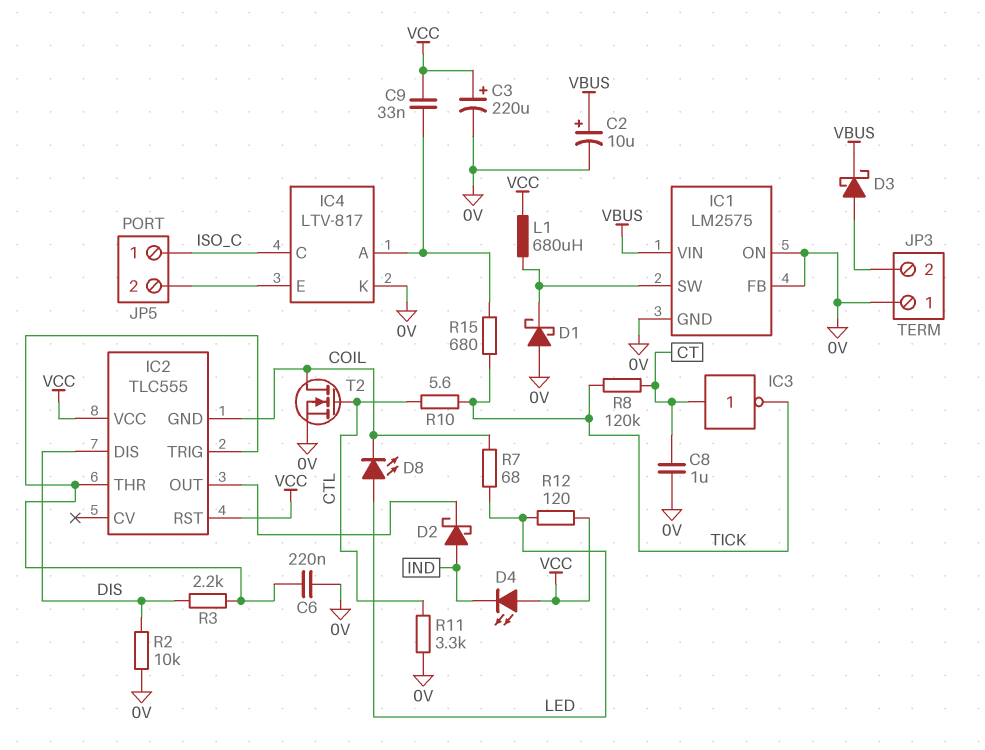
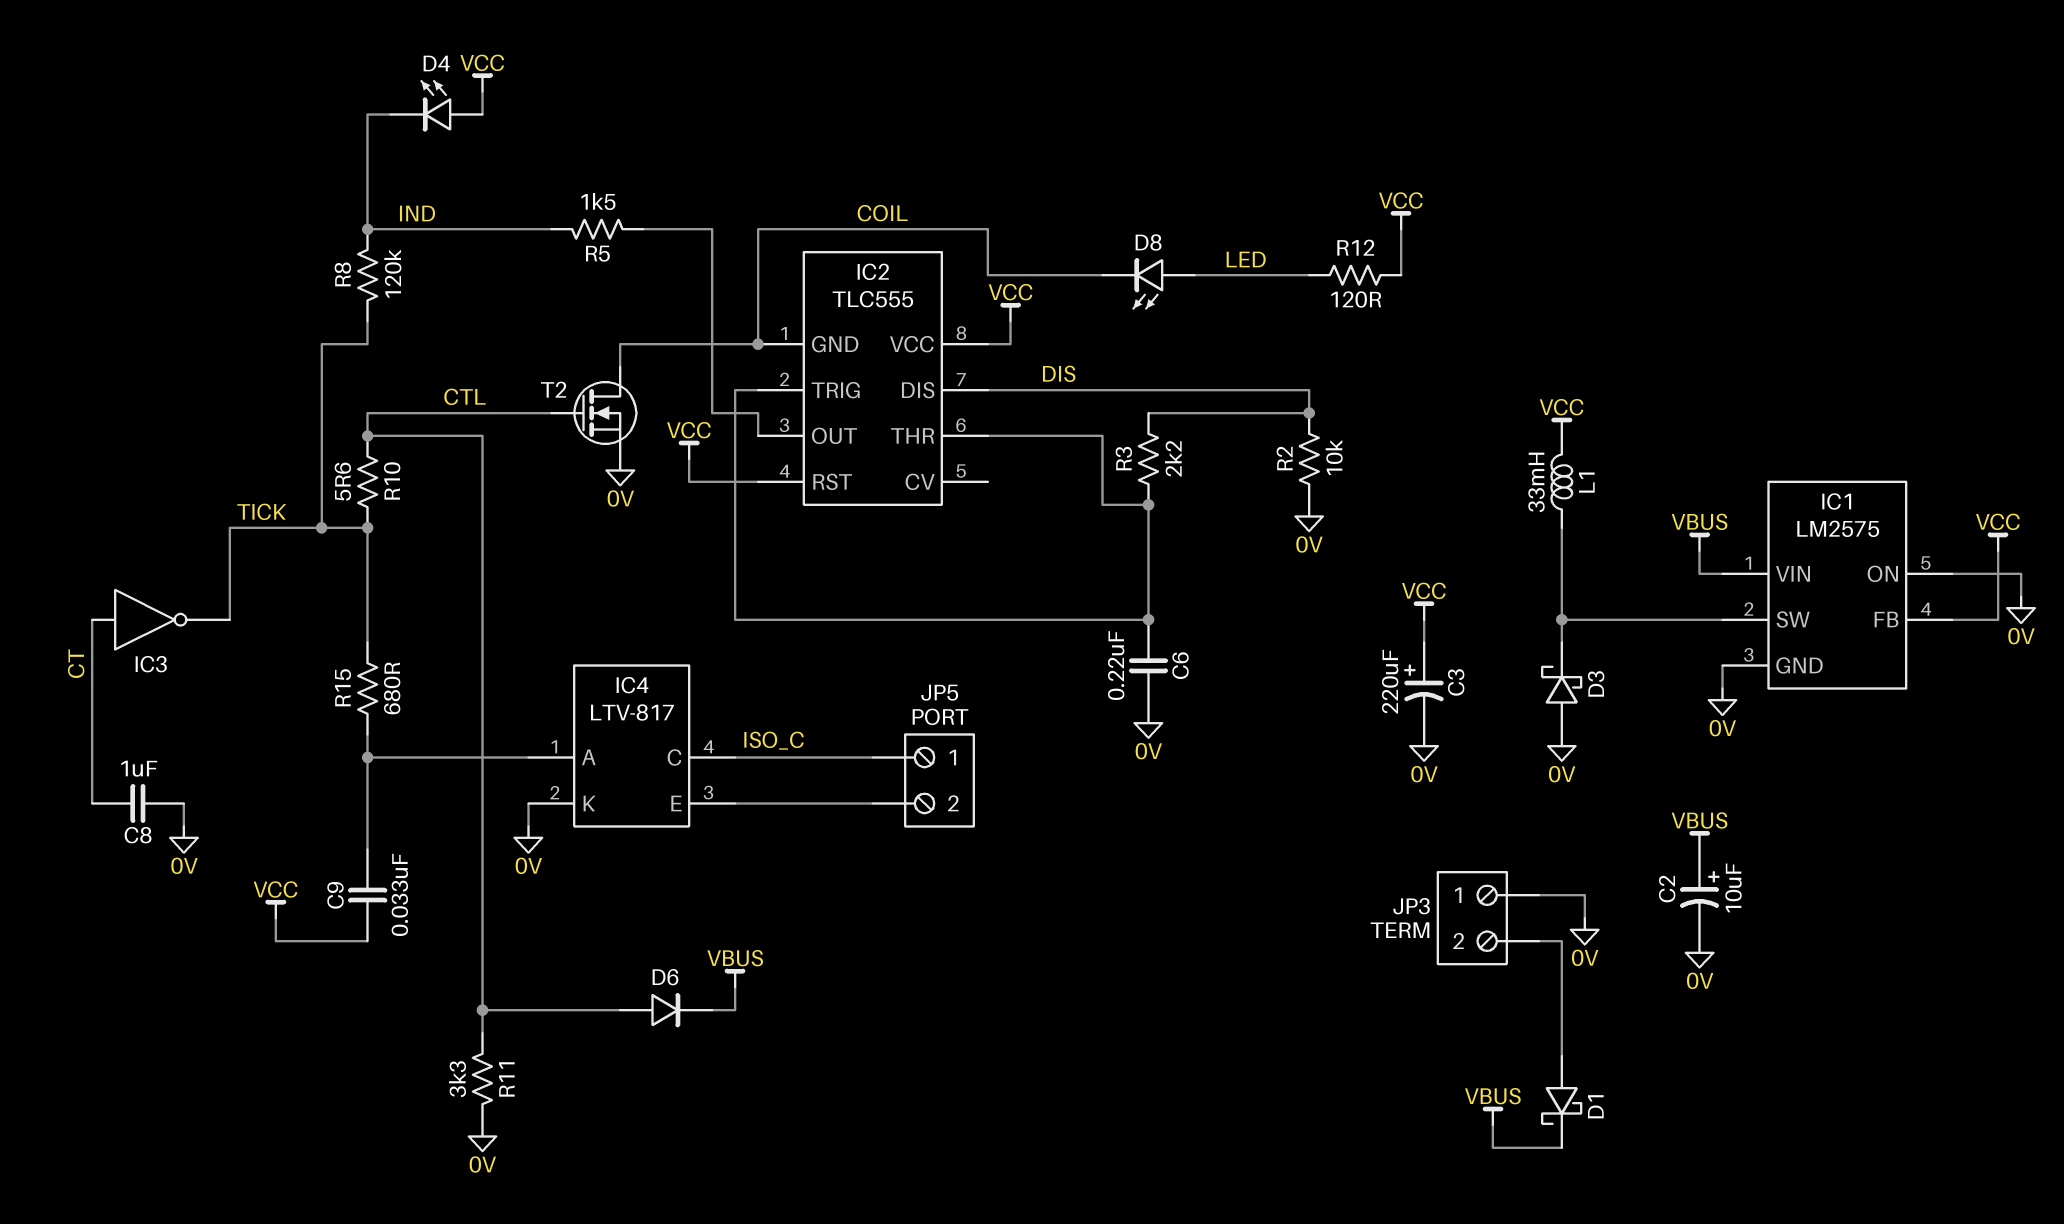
D1: schottky (A 0V, K IC1/SW) -> schottky (A JP3/2, K VBUS)
D2: schottky (A IND, K IC2/OUT) -> none
D3: schottky (A JP3/2, K VBUS) -> schottky (A 0V, K IC1/SW)
D6: none -> diode (A CTL, K VBUS)
IC1 pin FB: 0V -> VCC
L1: 680uH (IC1/SW, VCC) -> 33mH (IC1/SW, VCC)
R5: none -> 1.5k (IC2/OUT, IND)
R7: 68 (COIL, LED) -> none
R8: 120k (CT, TICK) -> 120k (IND, TICK)

